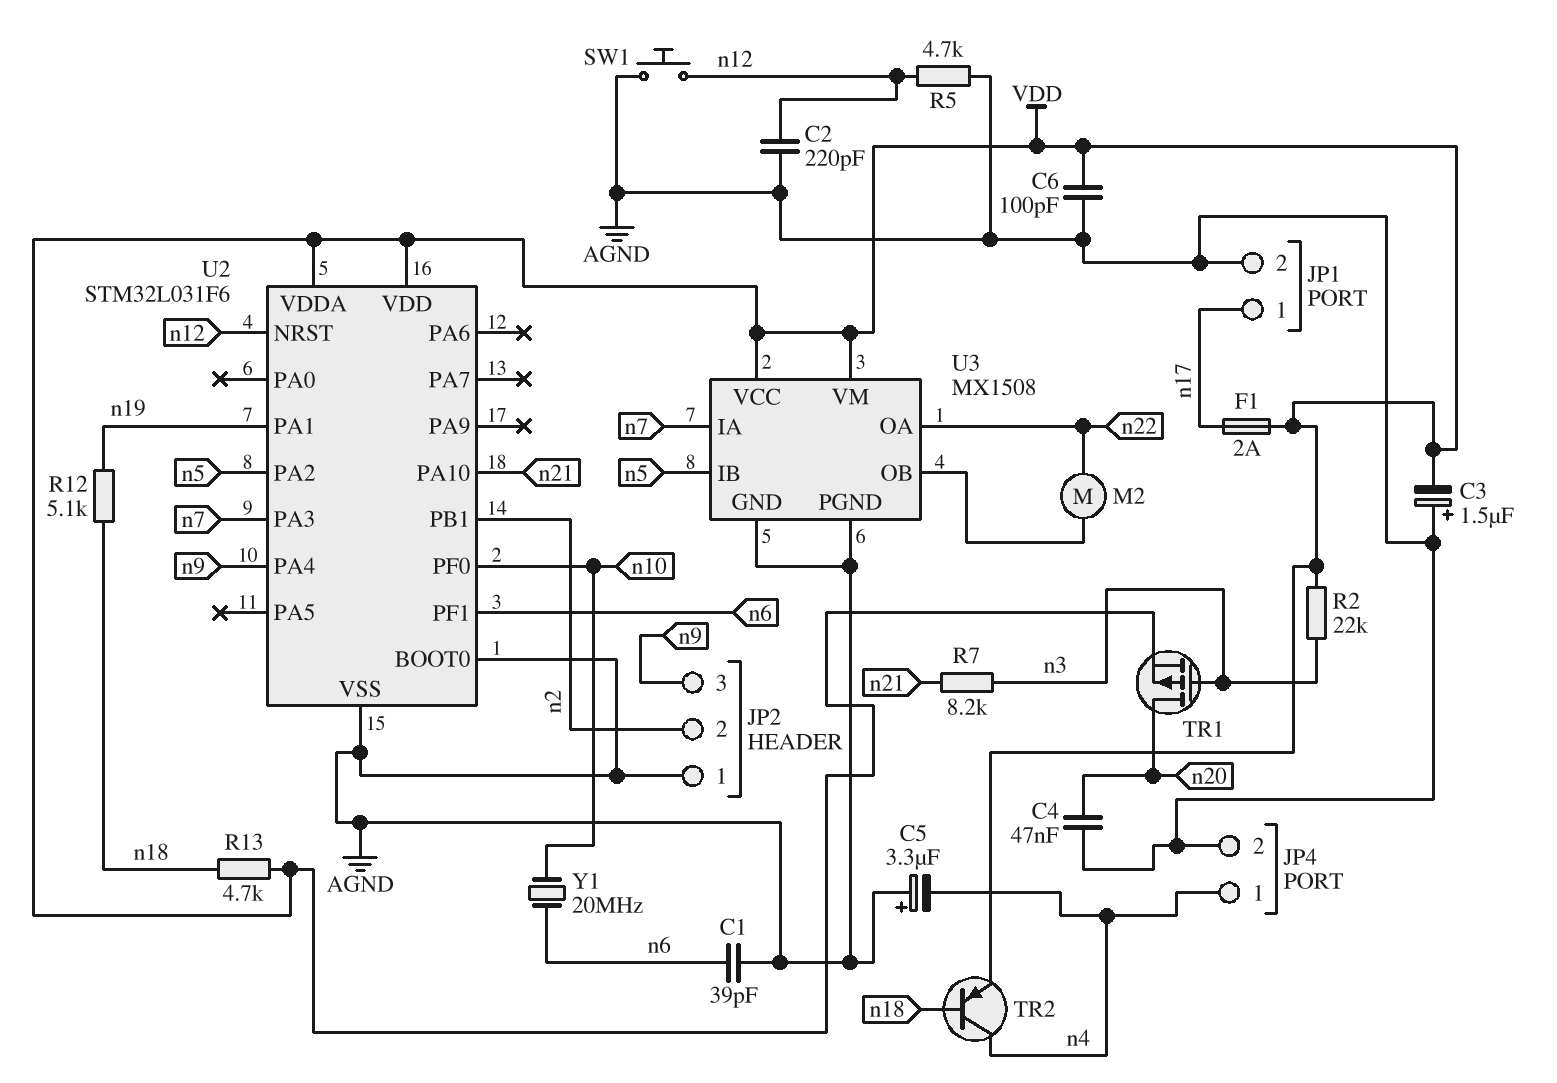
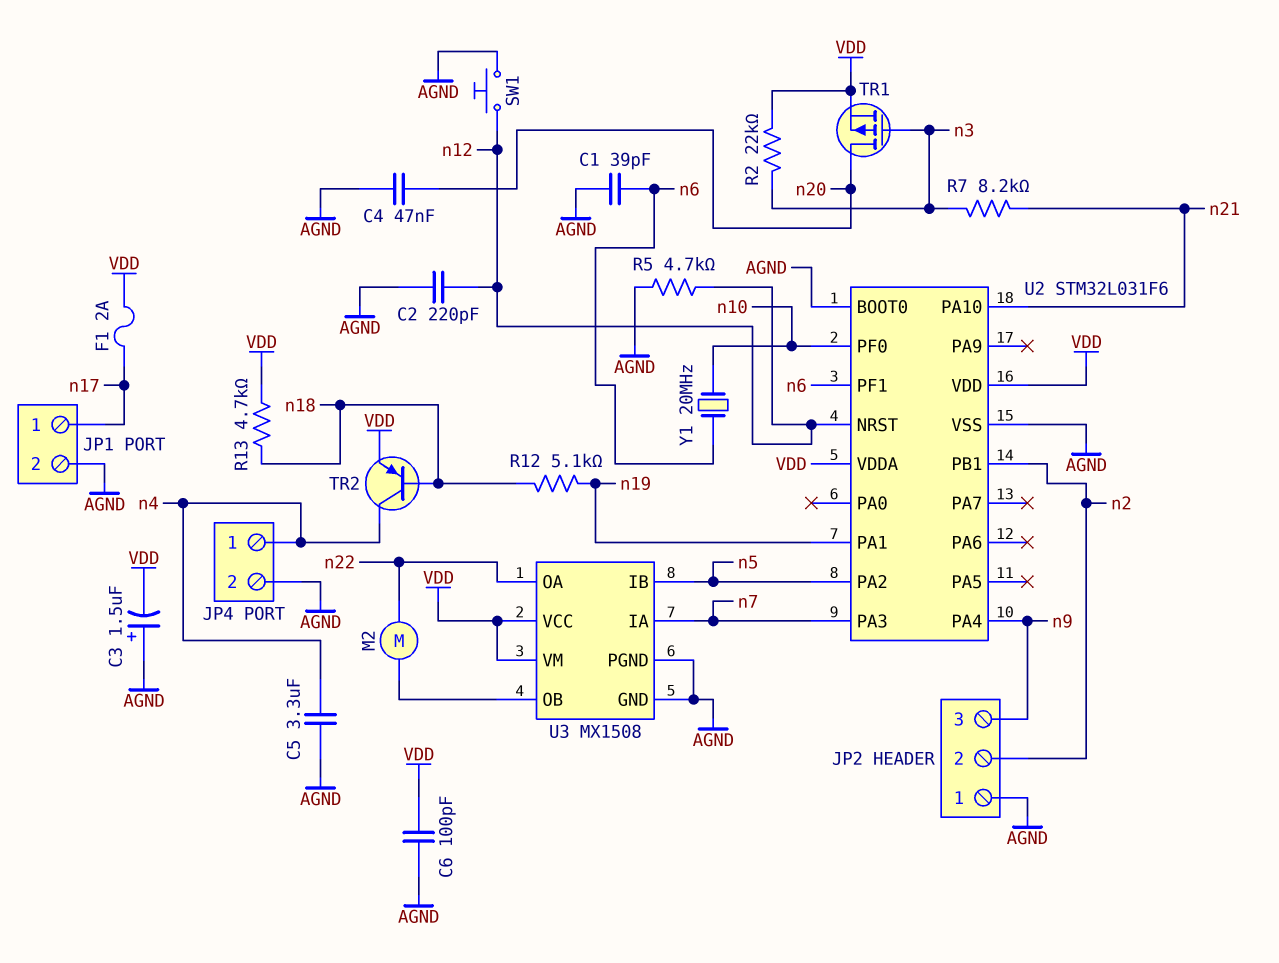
C5: 3.3uF (plus AGND, minus n4) -> 3.3uF (AGND, n4)

